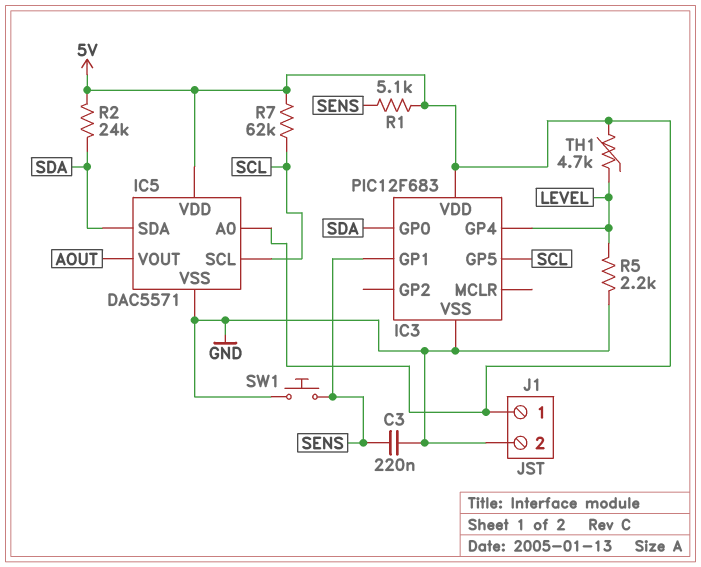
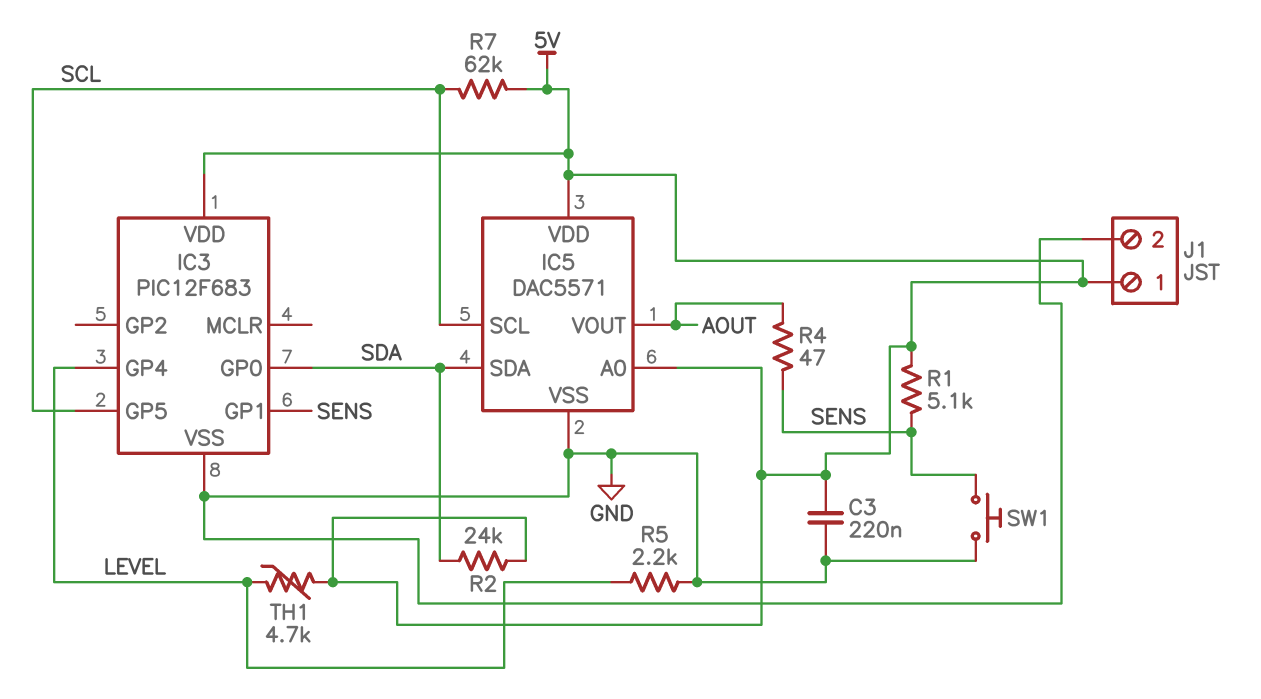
C3: 220nF (GND, SENS) -> 220nF (5V, GND)
R4: none -> 47 (AOUT, SENS)

